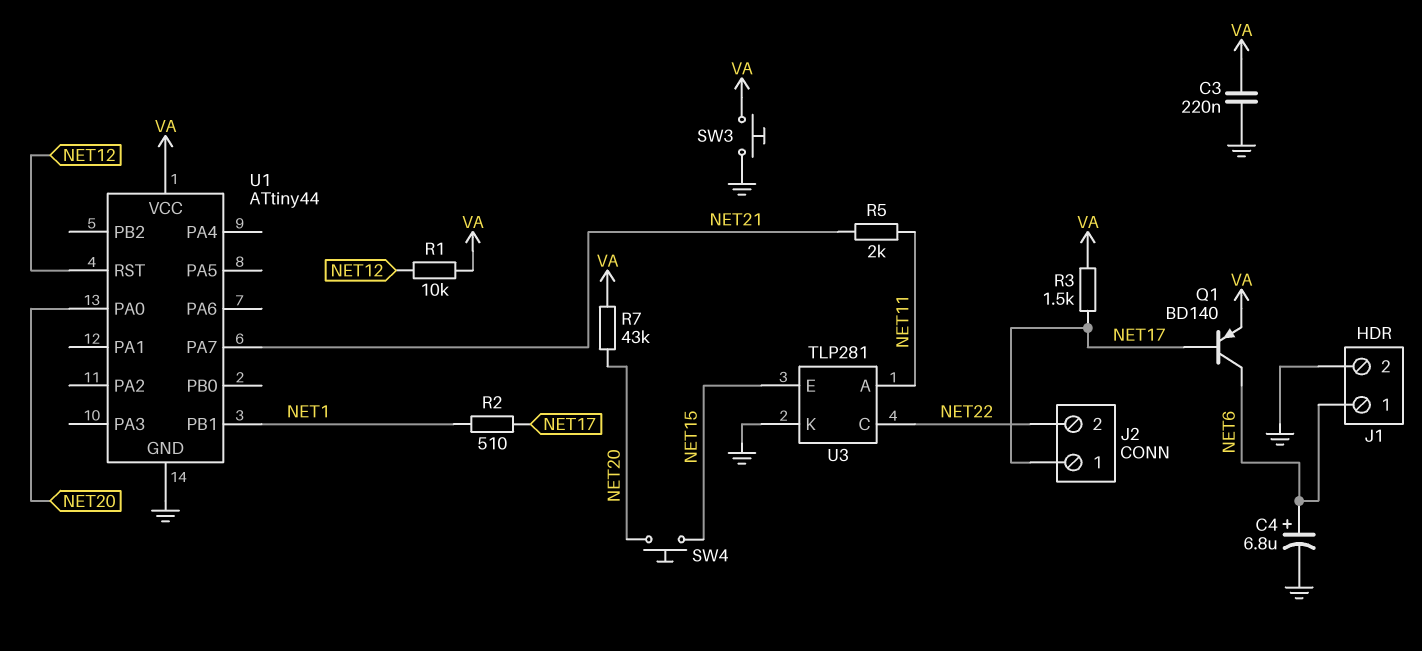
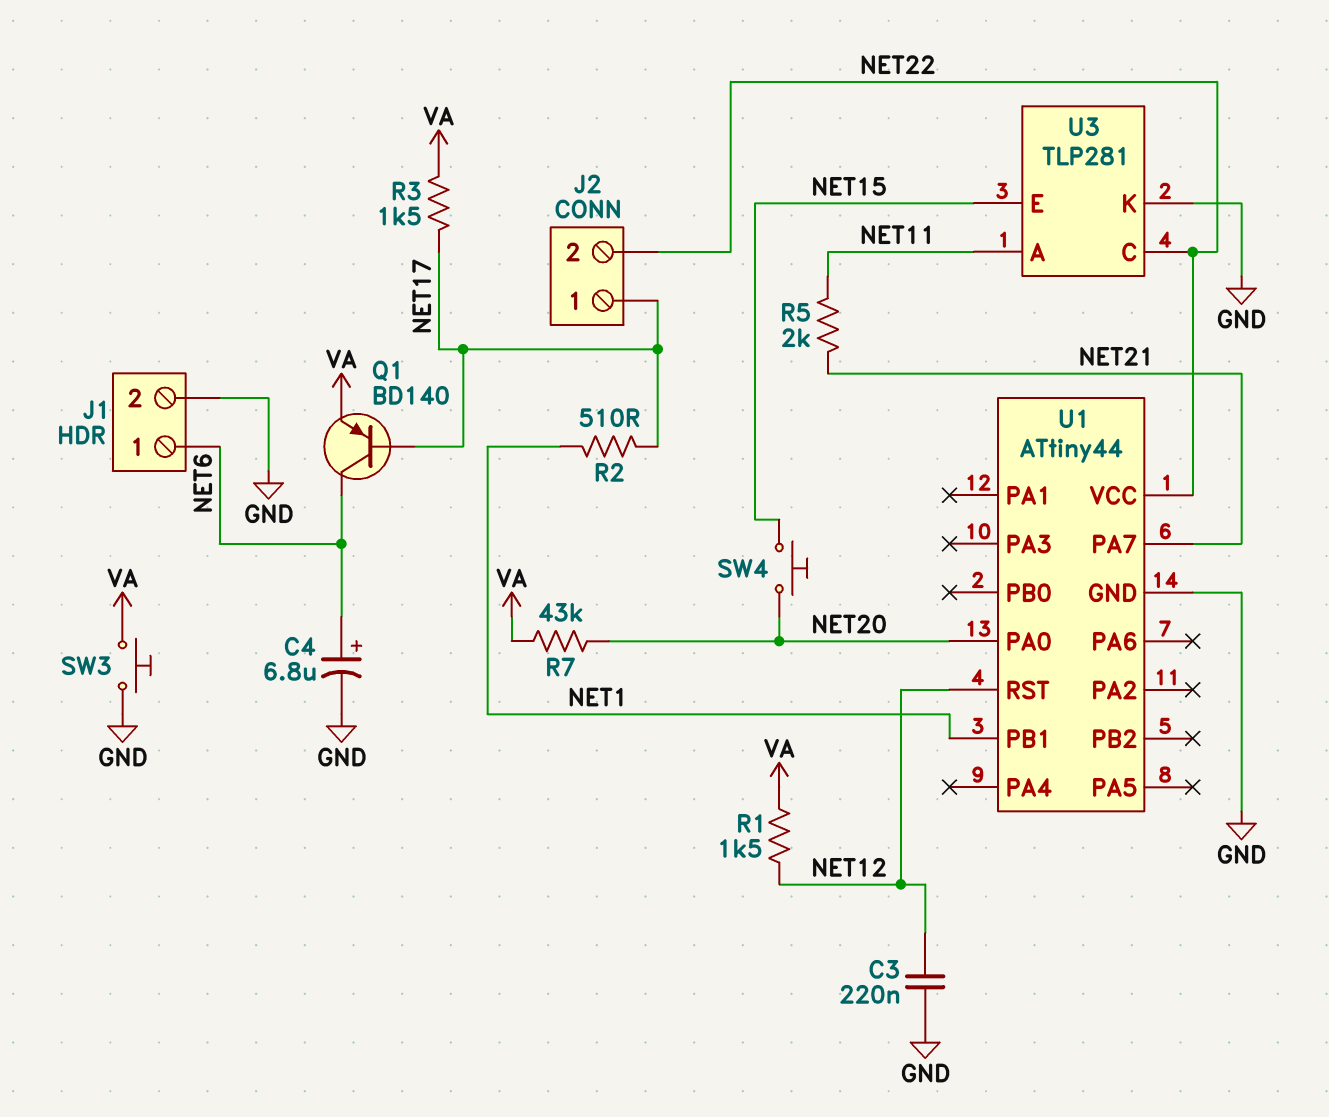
C3: 220nF (GND, VA) -> 220nF (GND, NET12)
R1: 10k (NET12, VA) -> 1.5k (NET12, VA)
U1 pin VCC: VA -> NET22

